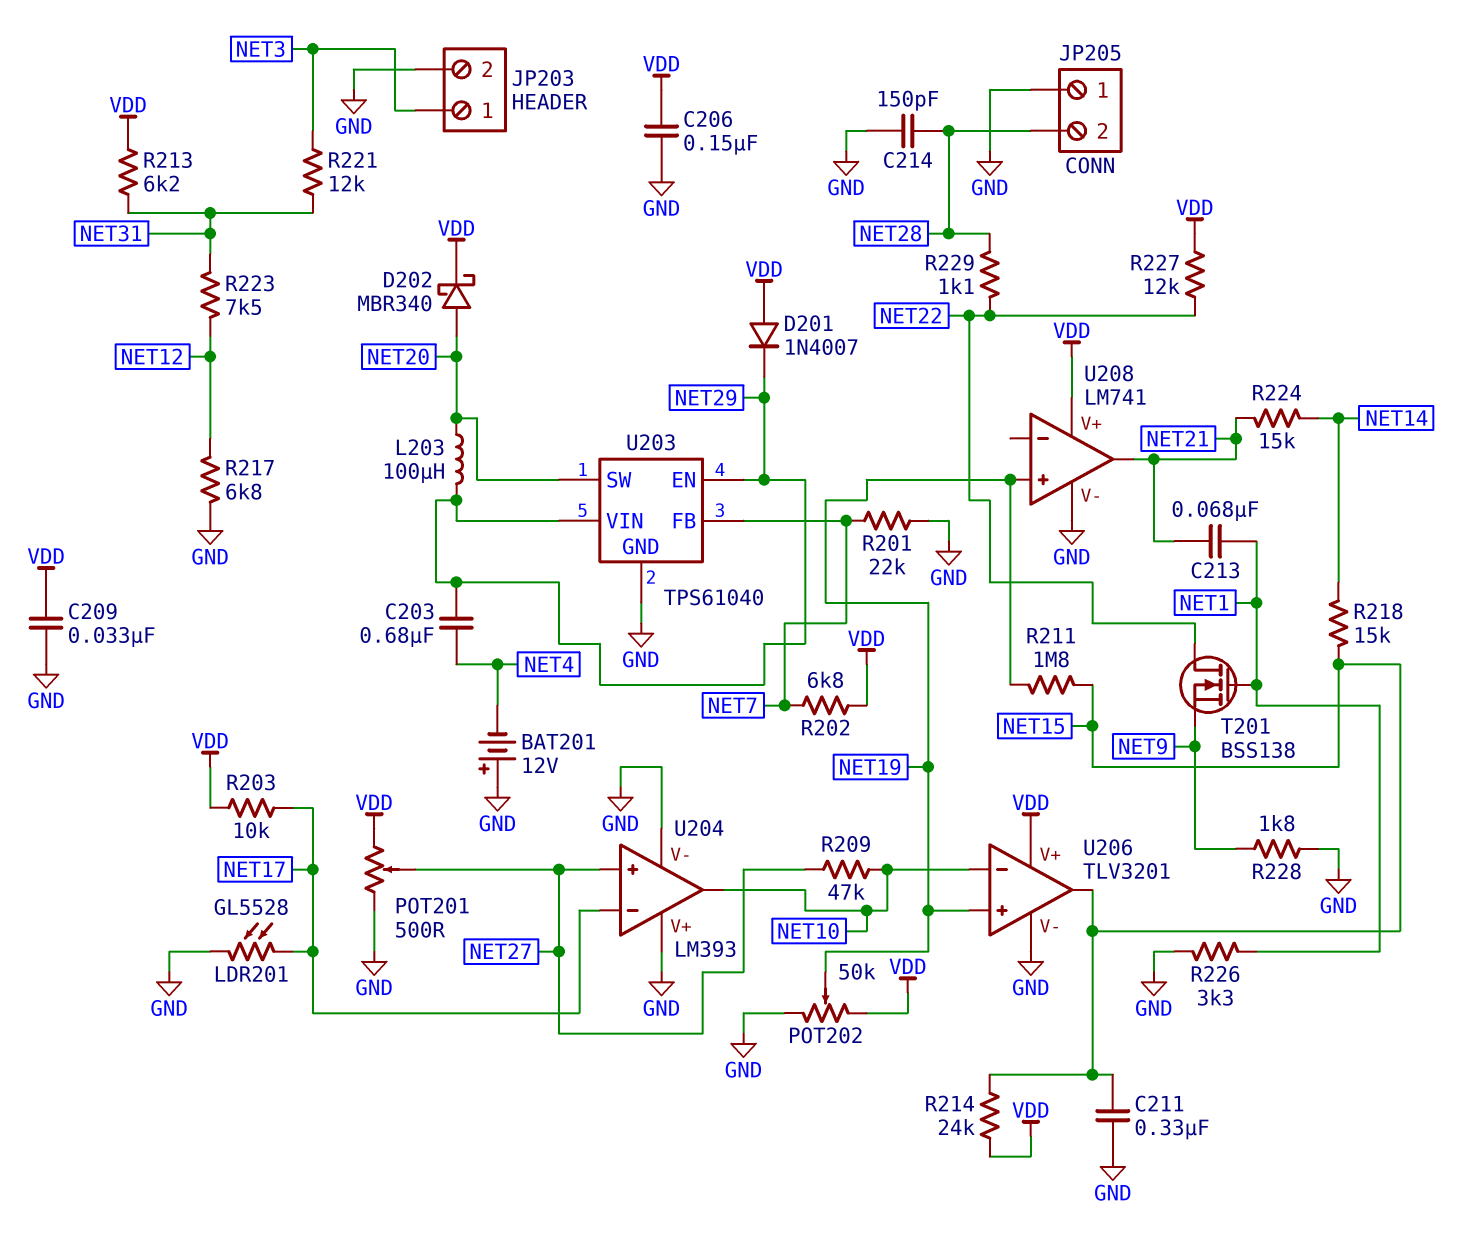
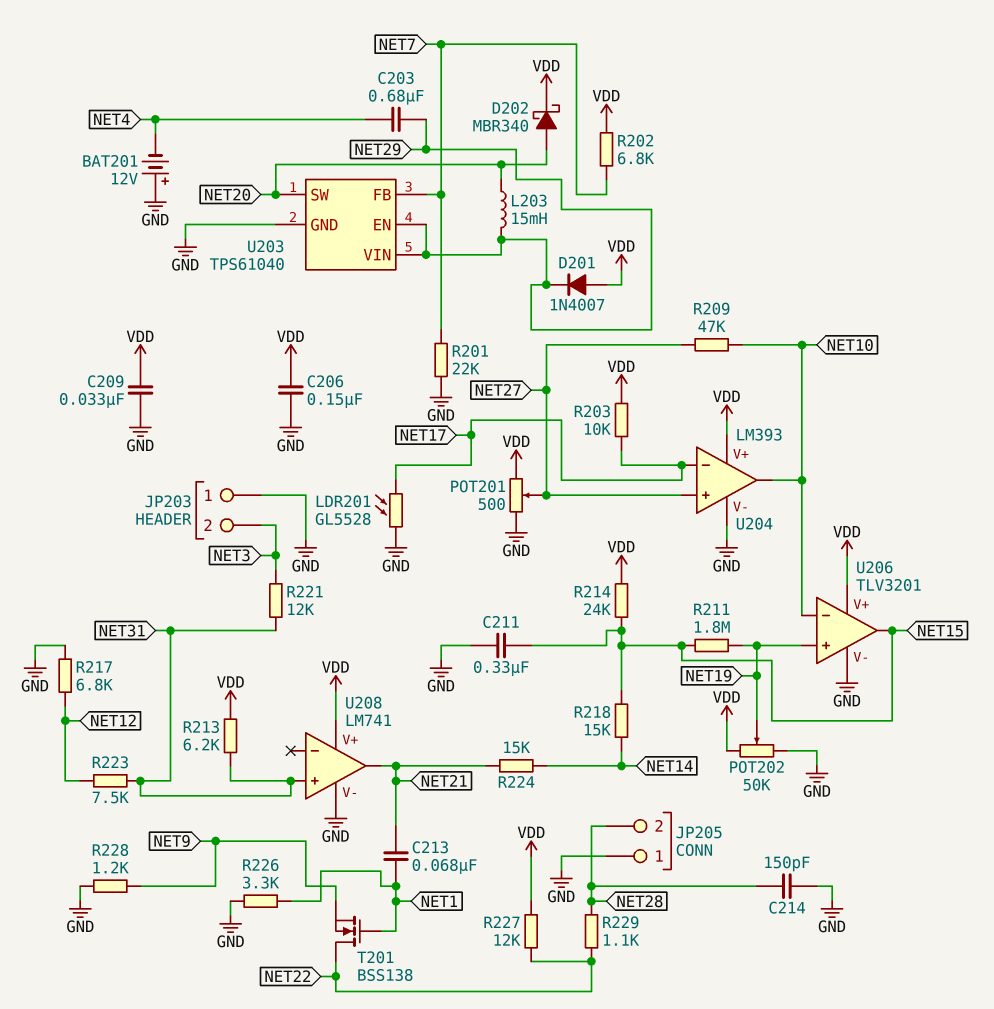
JP203 pin 1: NET3 -> GND
JP203 pin 2: GND -> NET3
L203: 100uH (NET20, NET29) -> 15mH (NET20, NET29)
R228: 1.8k (GND, NET9) -> 1.2k (GND, NET9)
U204 pin V+: GND -> VDD
U208 pin in+: NET19 -> NET31

